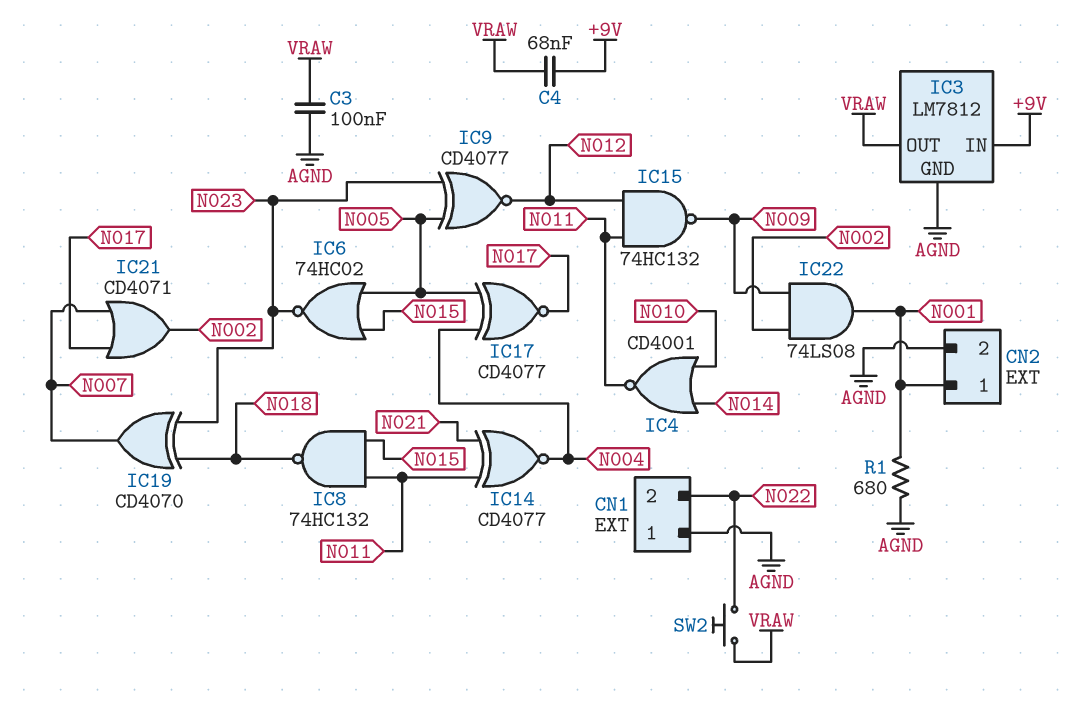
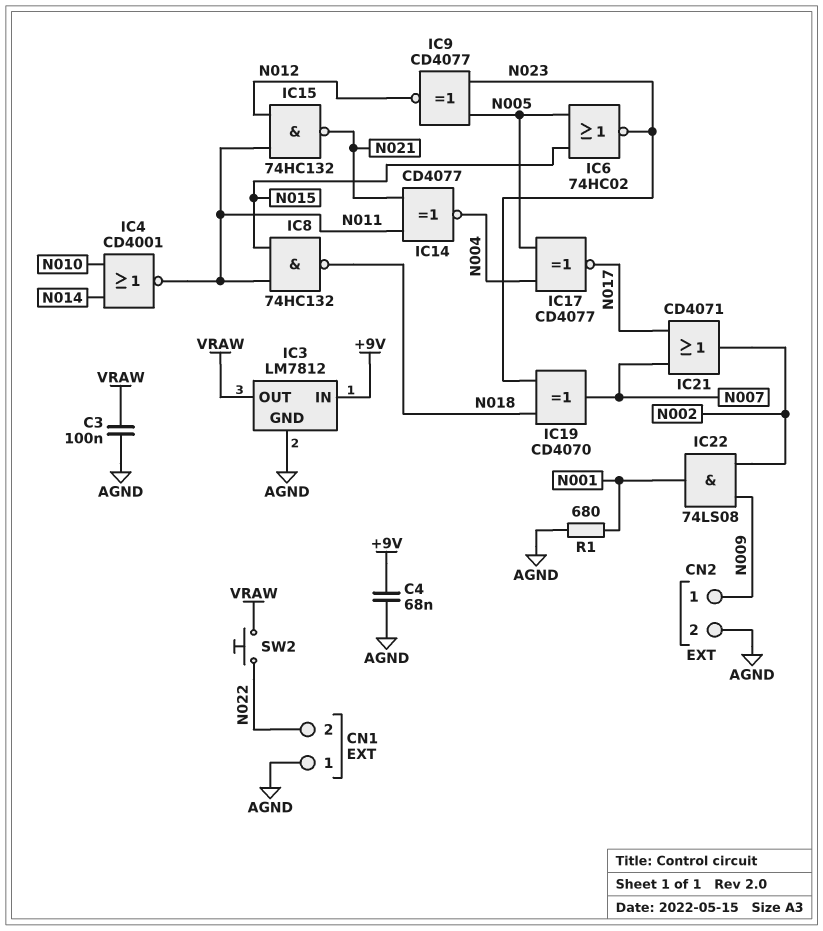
C4: 68nF (+9V, VRAW) -> 68nF (+9V, AGND)
CN2 pin 1: N001 -> N009
IC15: NAND 74HC132 (in N011, in N012, out N009) -> NAND 74HC132 (in N011, in N012, out N021)

